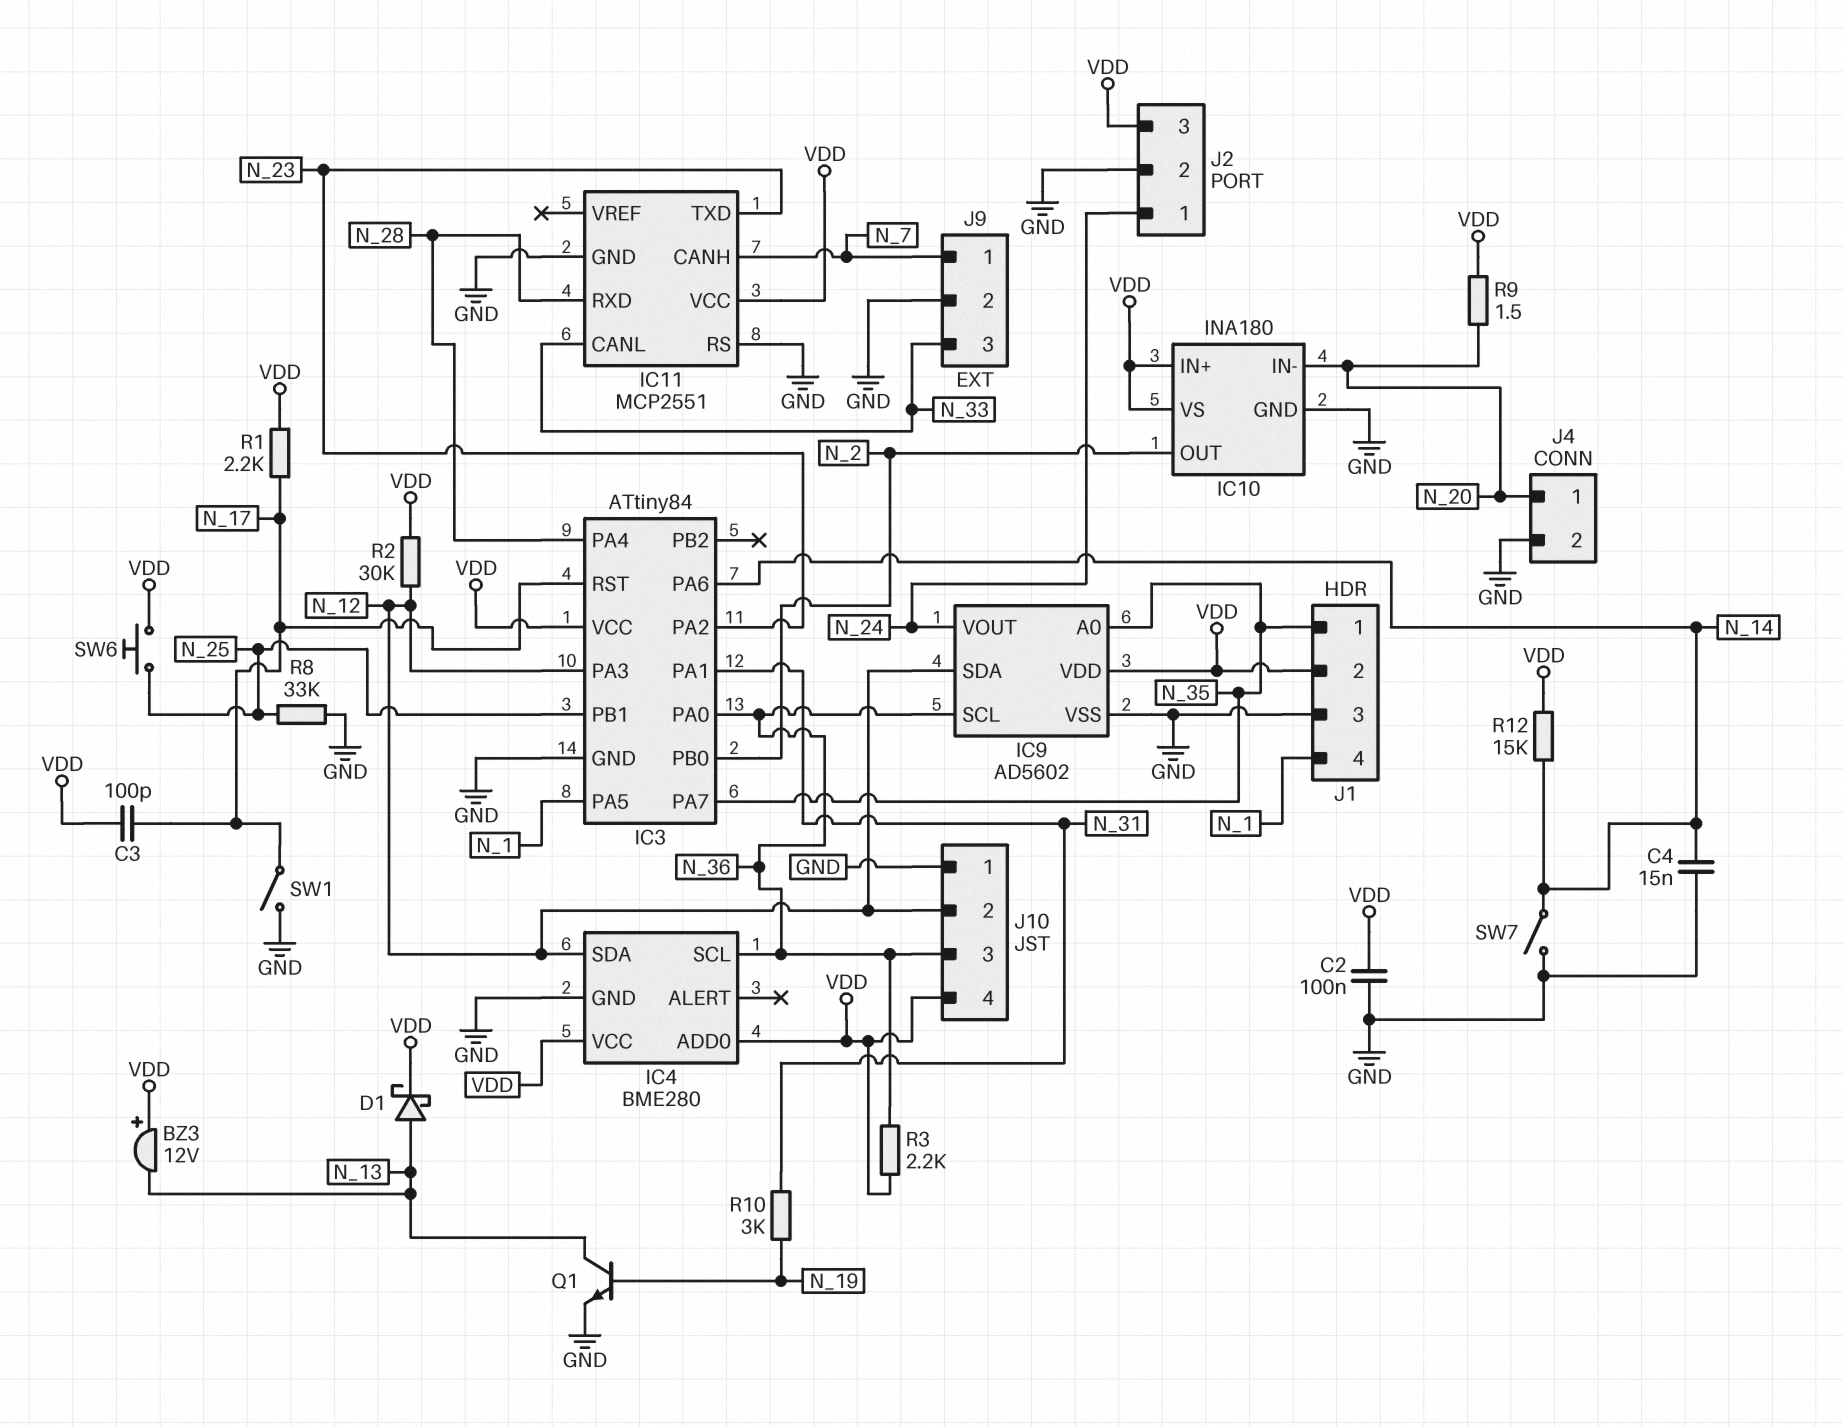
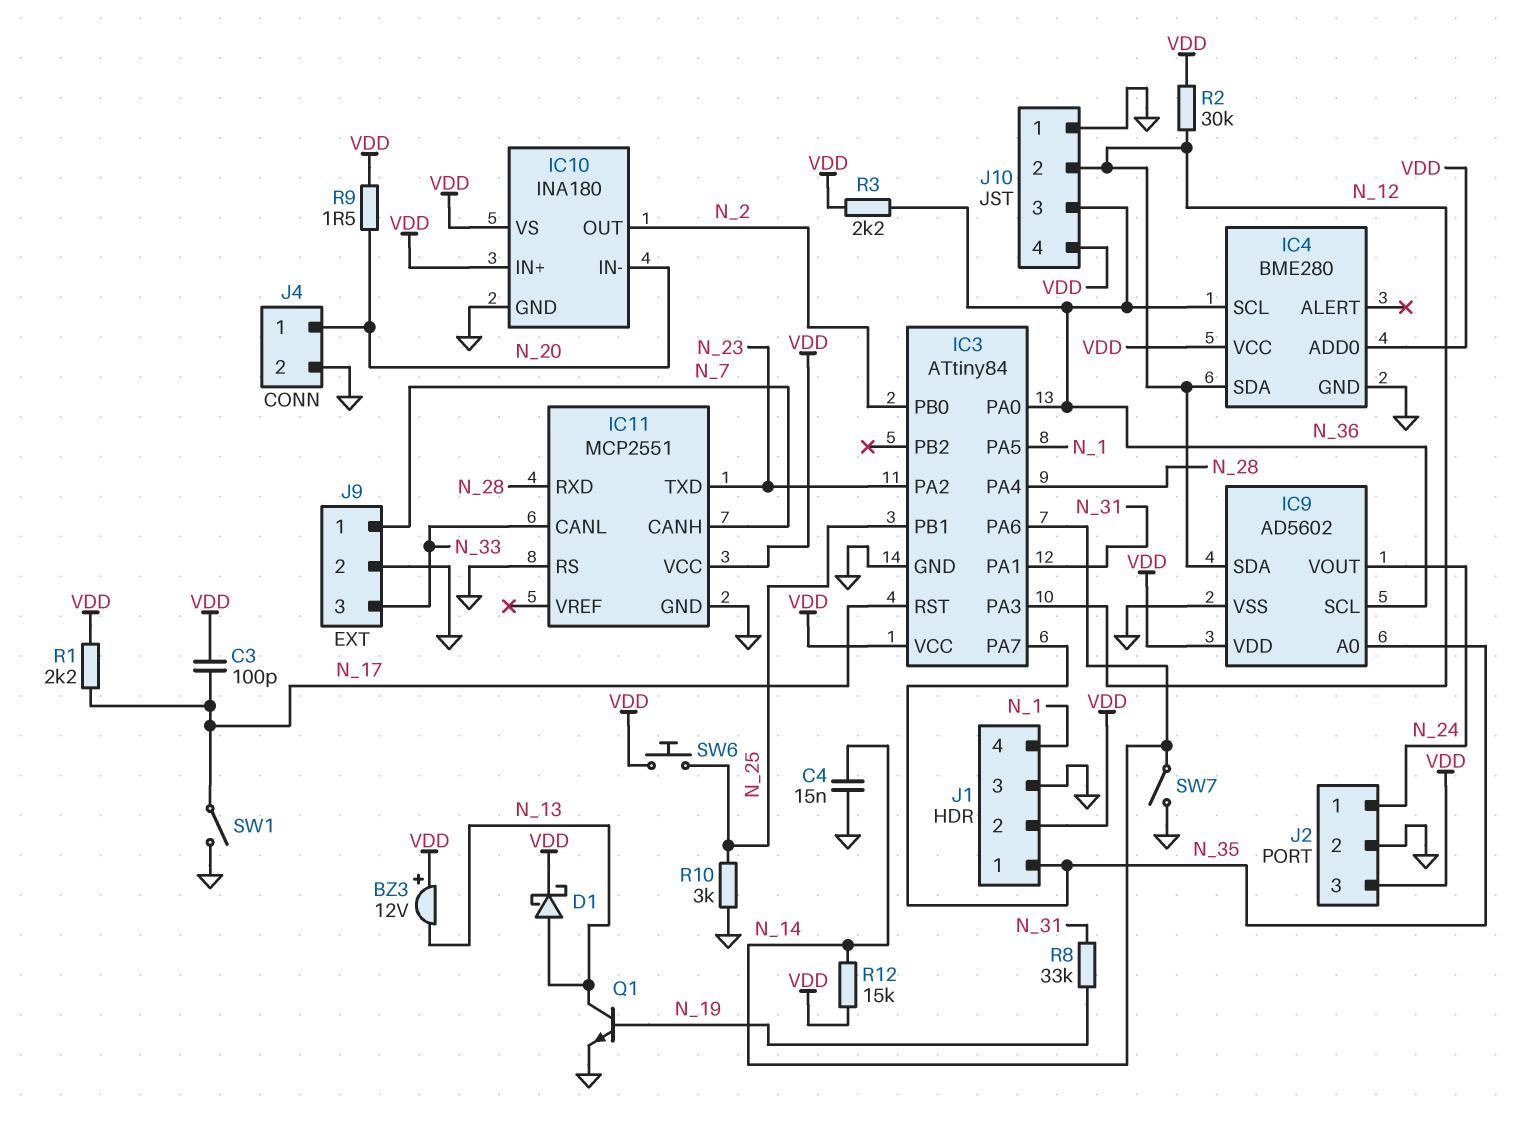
C2: 100nF (GND, VDD) -> none
R8: 33k (GND, N_25) -> 33k (N_19, N_31)
R10: 3k (N_19, N_31) -> 3k (GND, N_25)

